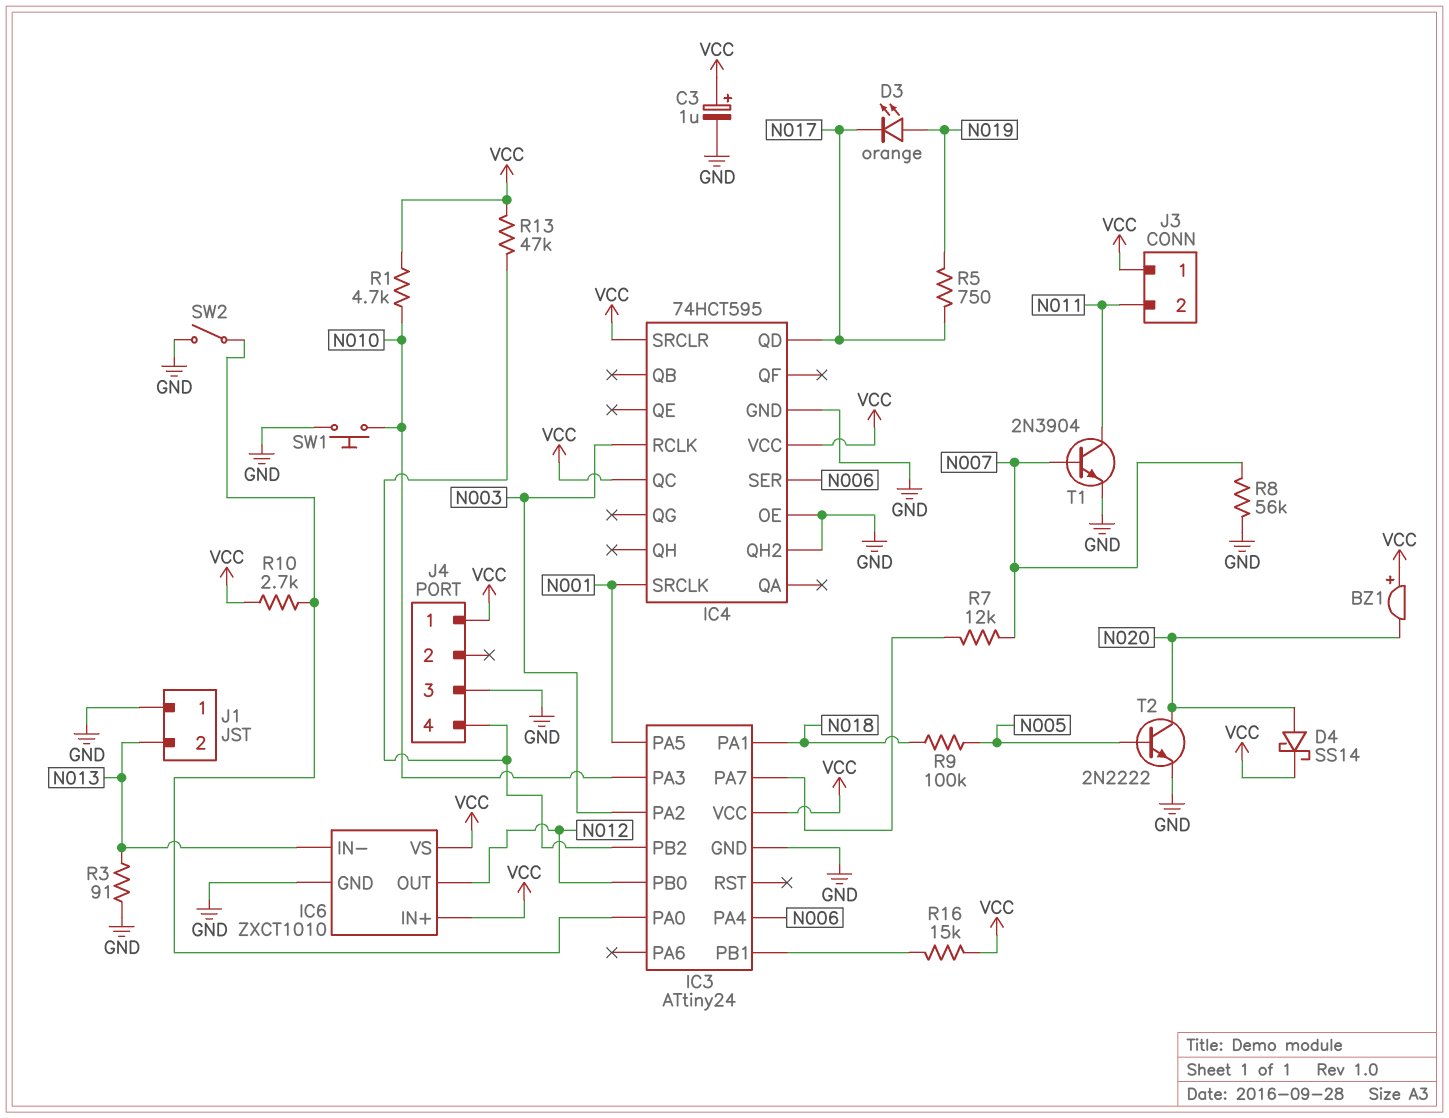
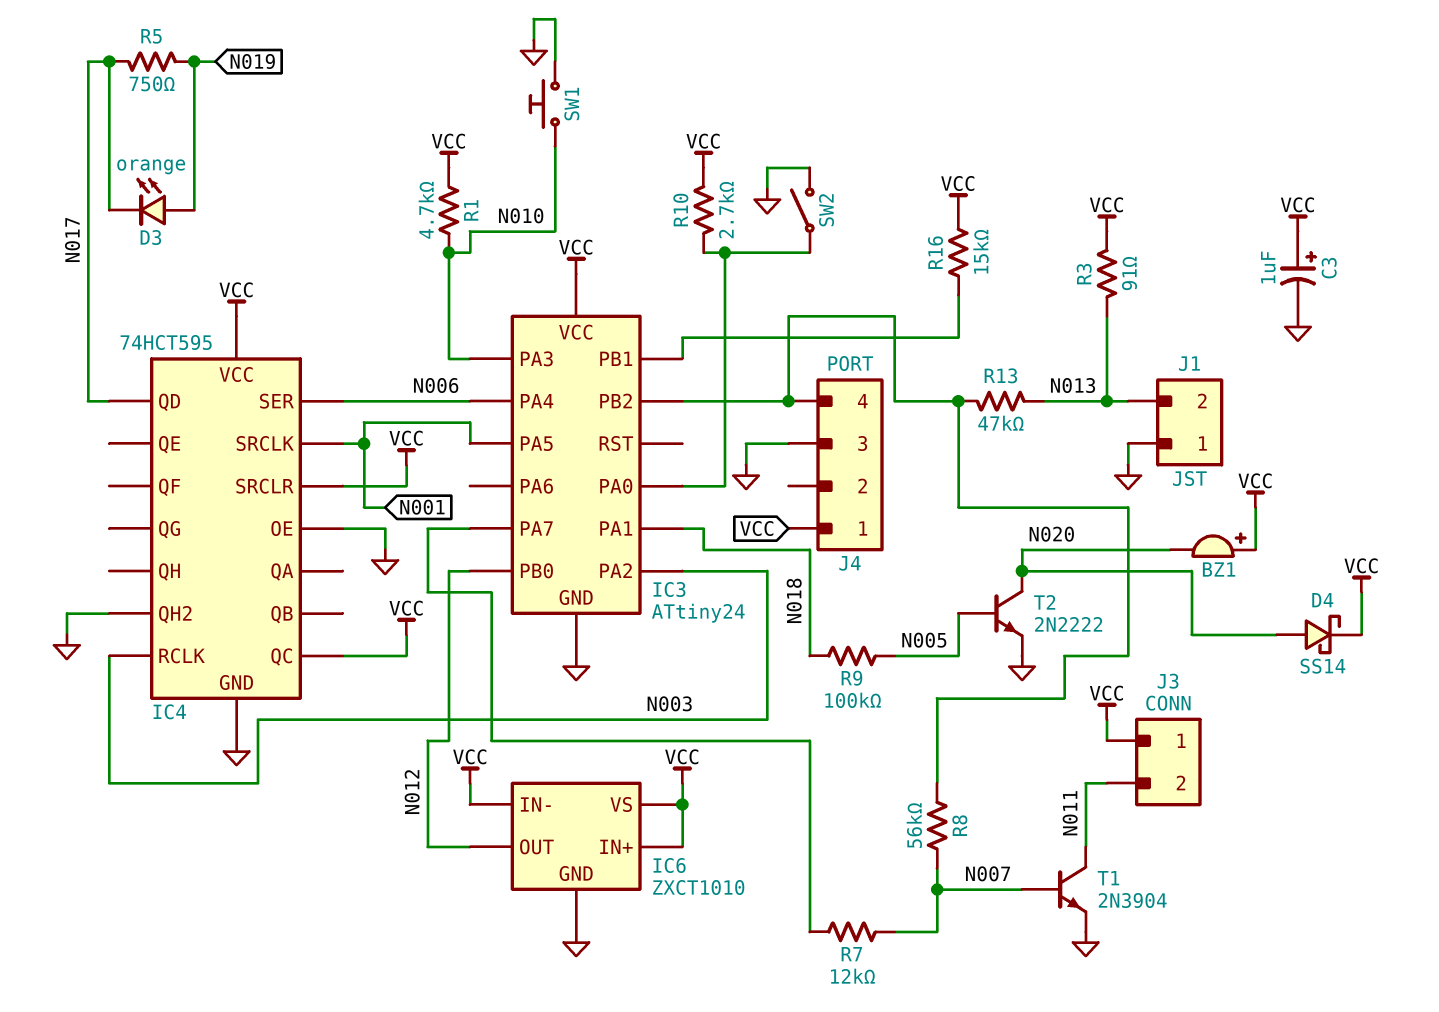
IC6 pin IN-: N013 -> VCC
R3: 91 (GND, N013) -> 91 (N013, VCC)
R8: 56k (GND, N007) -> 56k (IC3/PB2, N007)
R13: 47k (IC3/PB2, VCC) -> 47k (IC3/PB2, N013)

